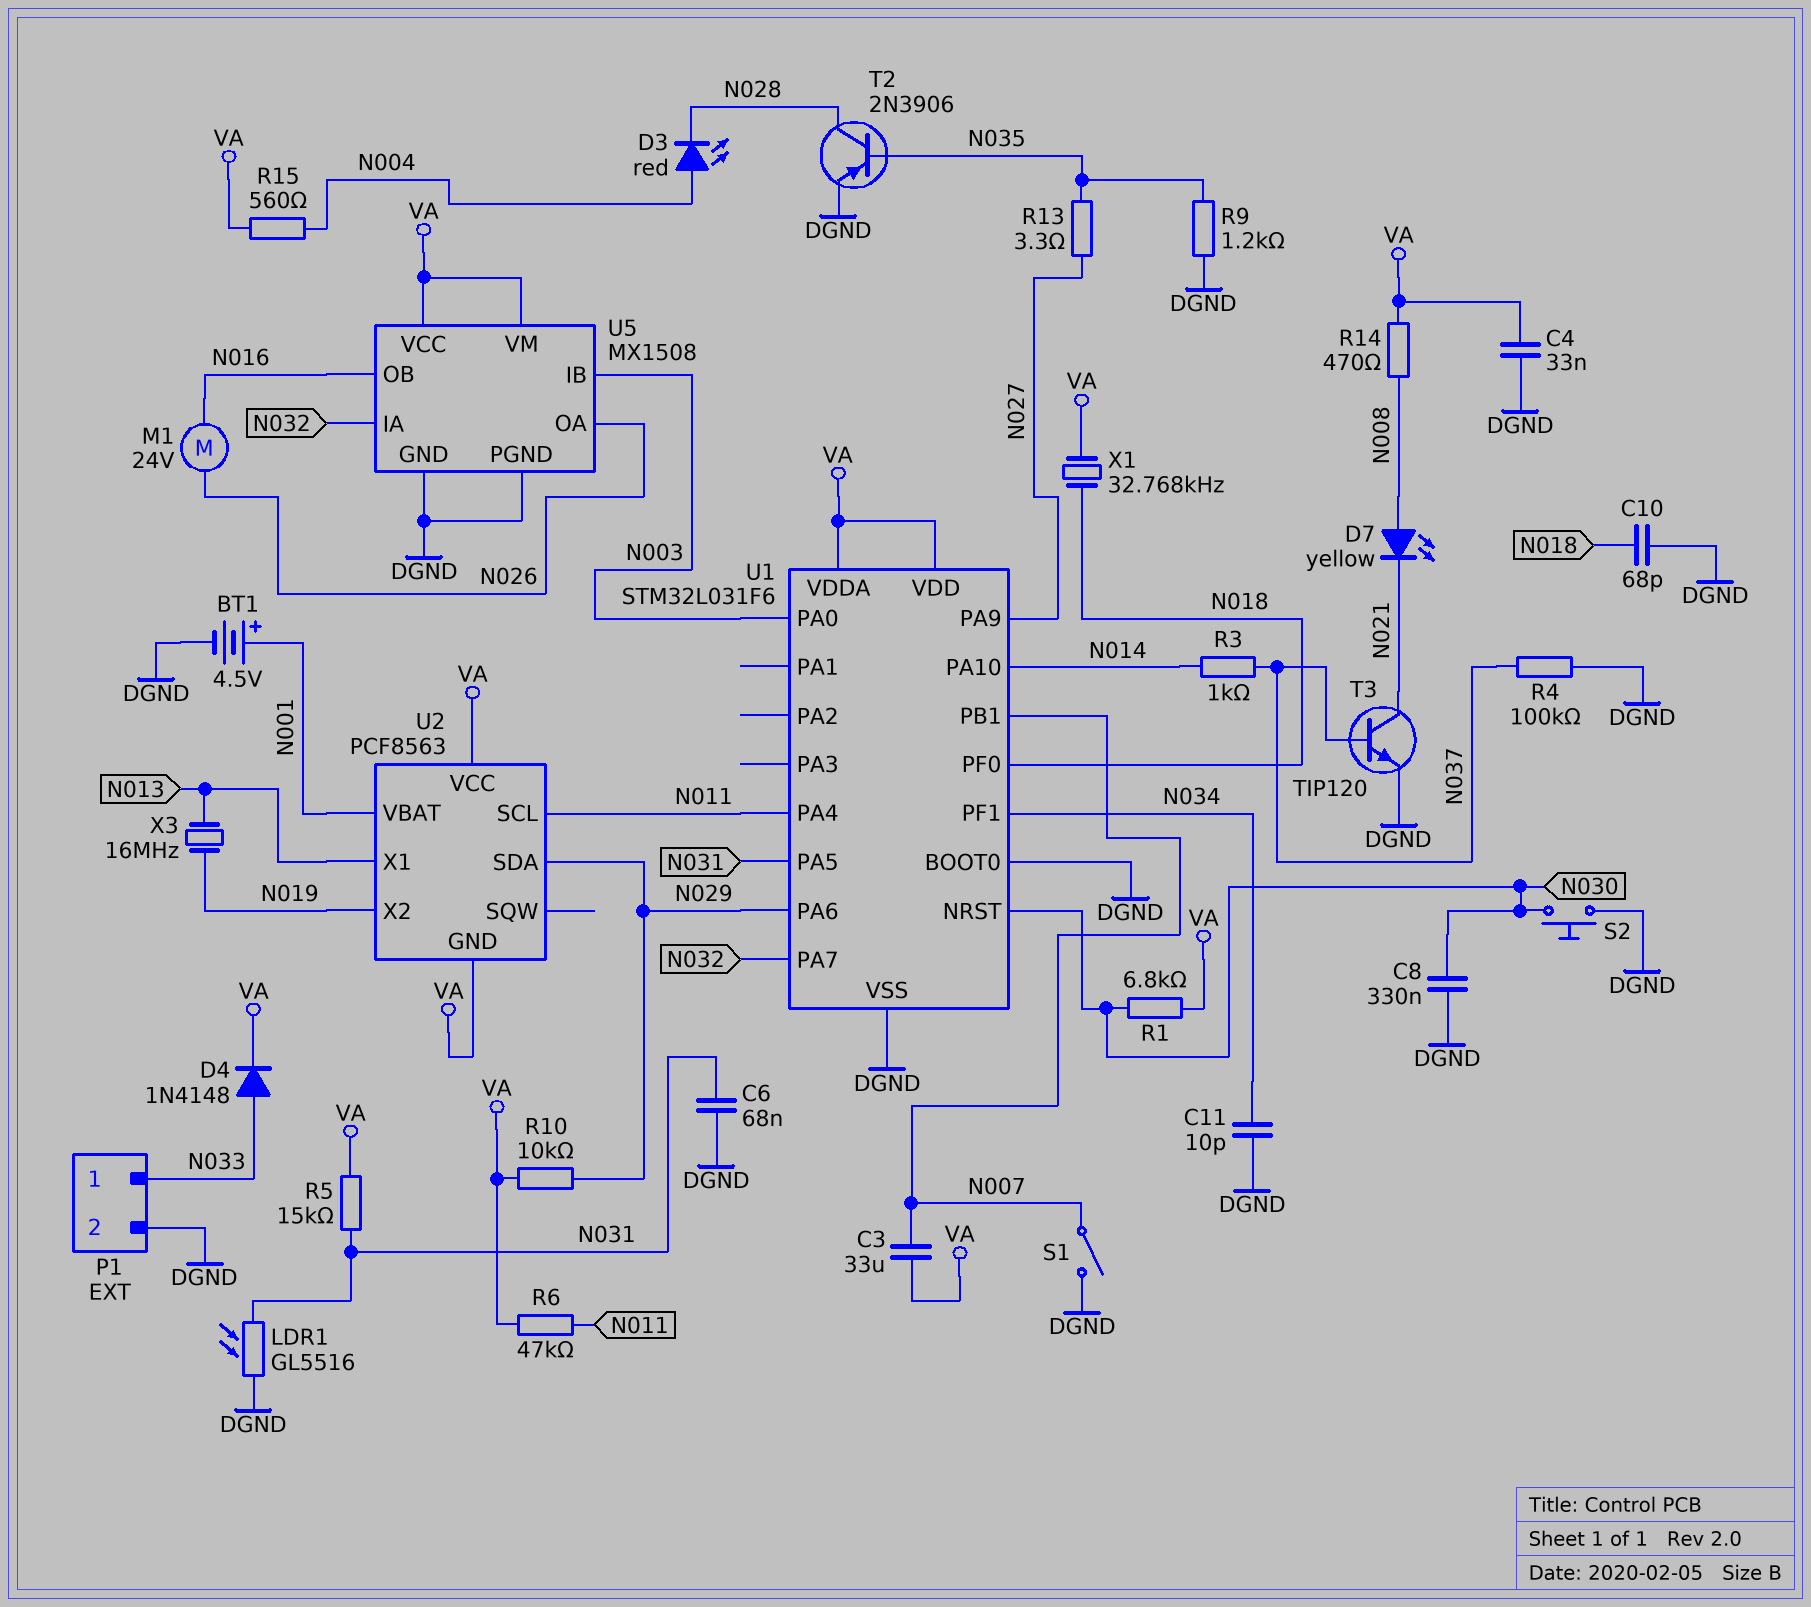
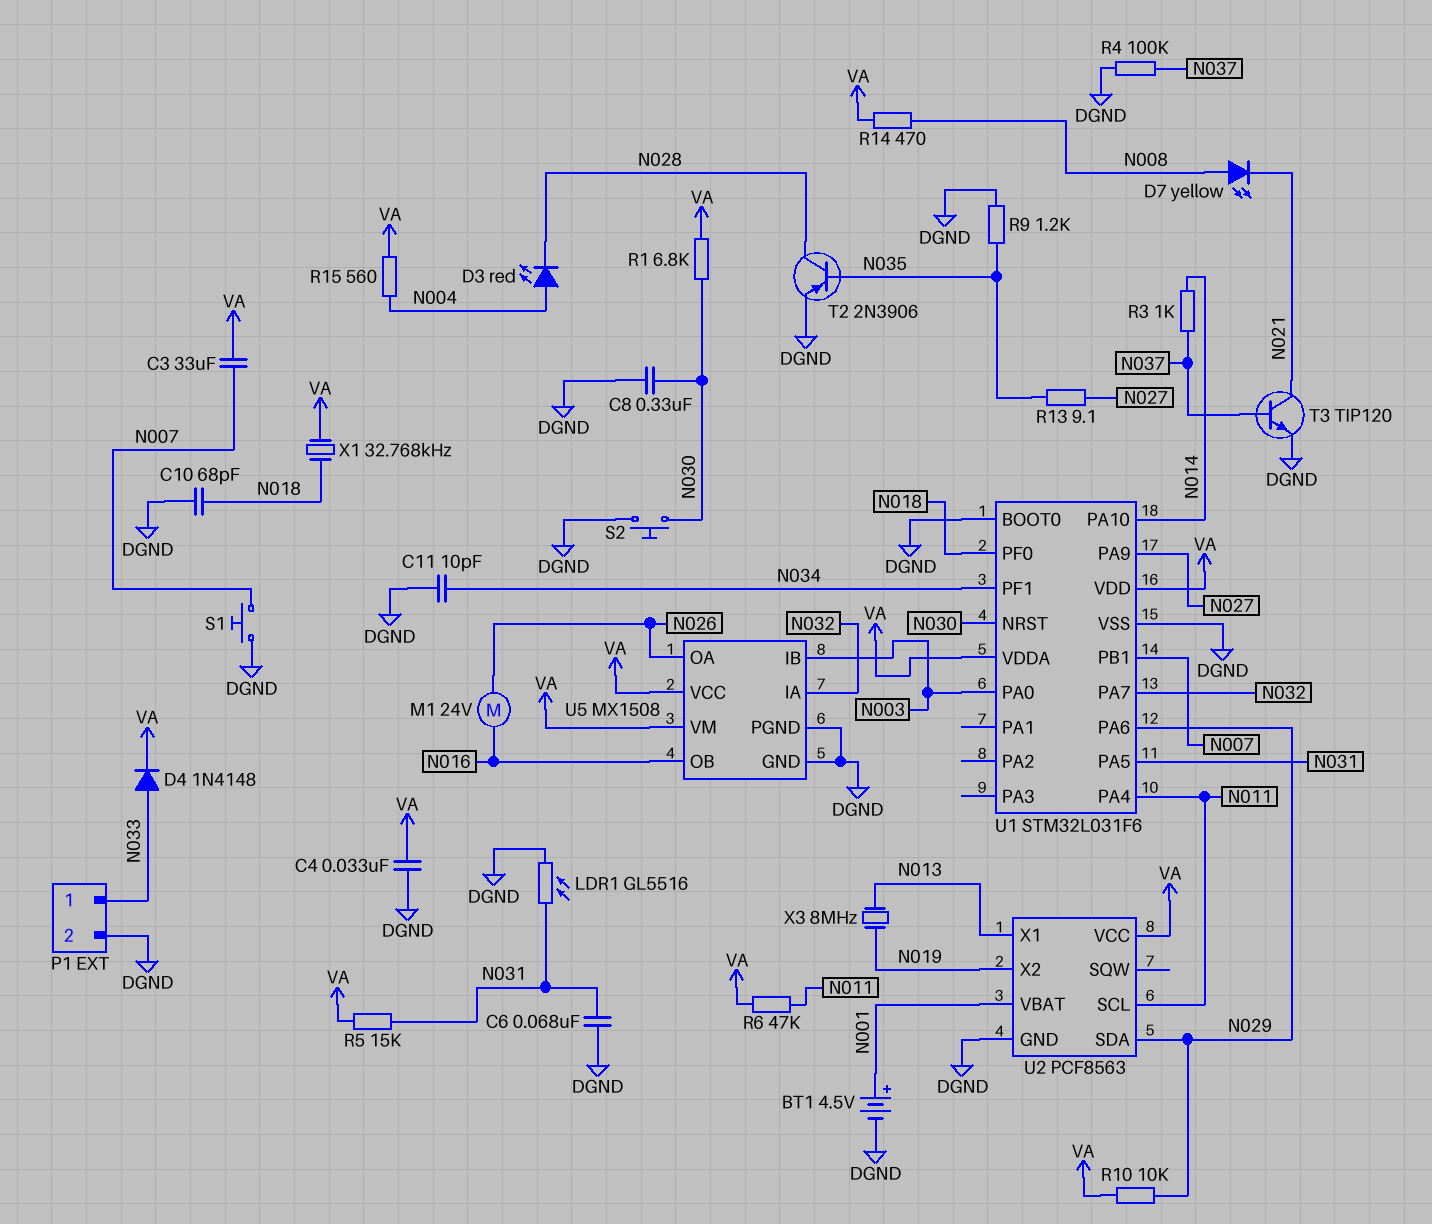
R13: 3.3 (N027, N035) -> 9.1 (N027, N035)
S1: switch (DGND, N007) -> button (DGND, N007)
U2 pin GND: VA -> DGND
X3: 16MHz (N013, N019) -> 8MHz (N013, N019)

